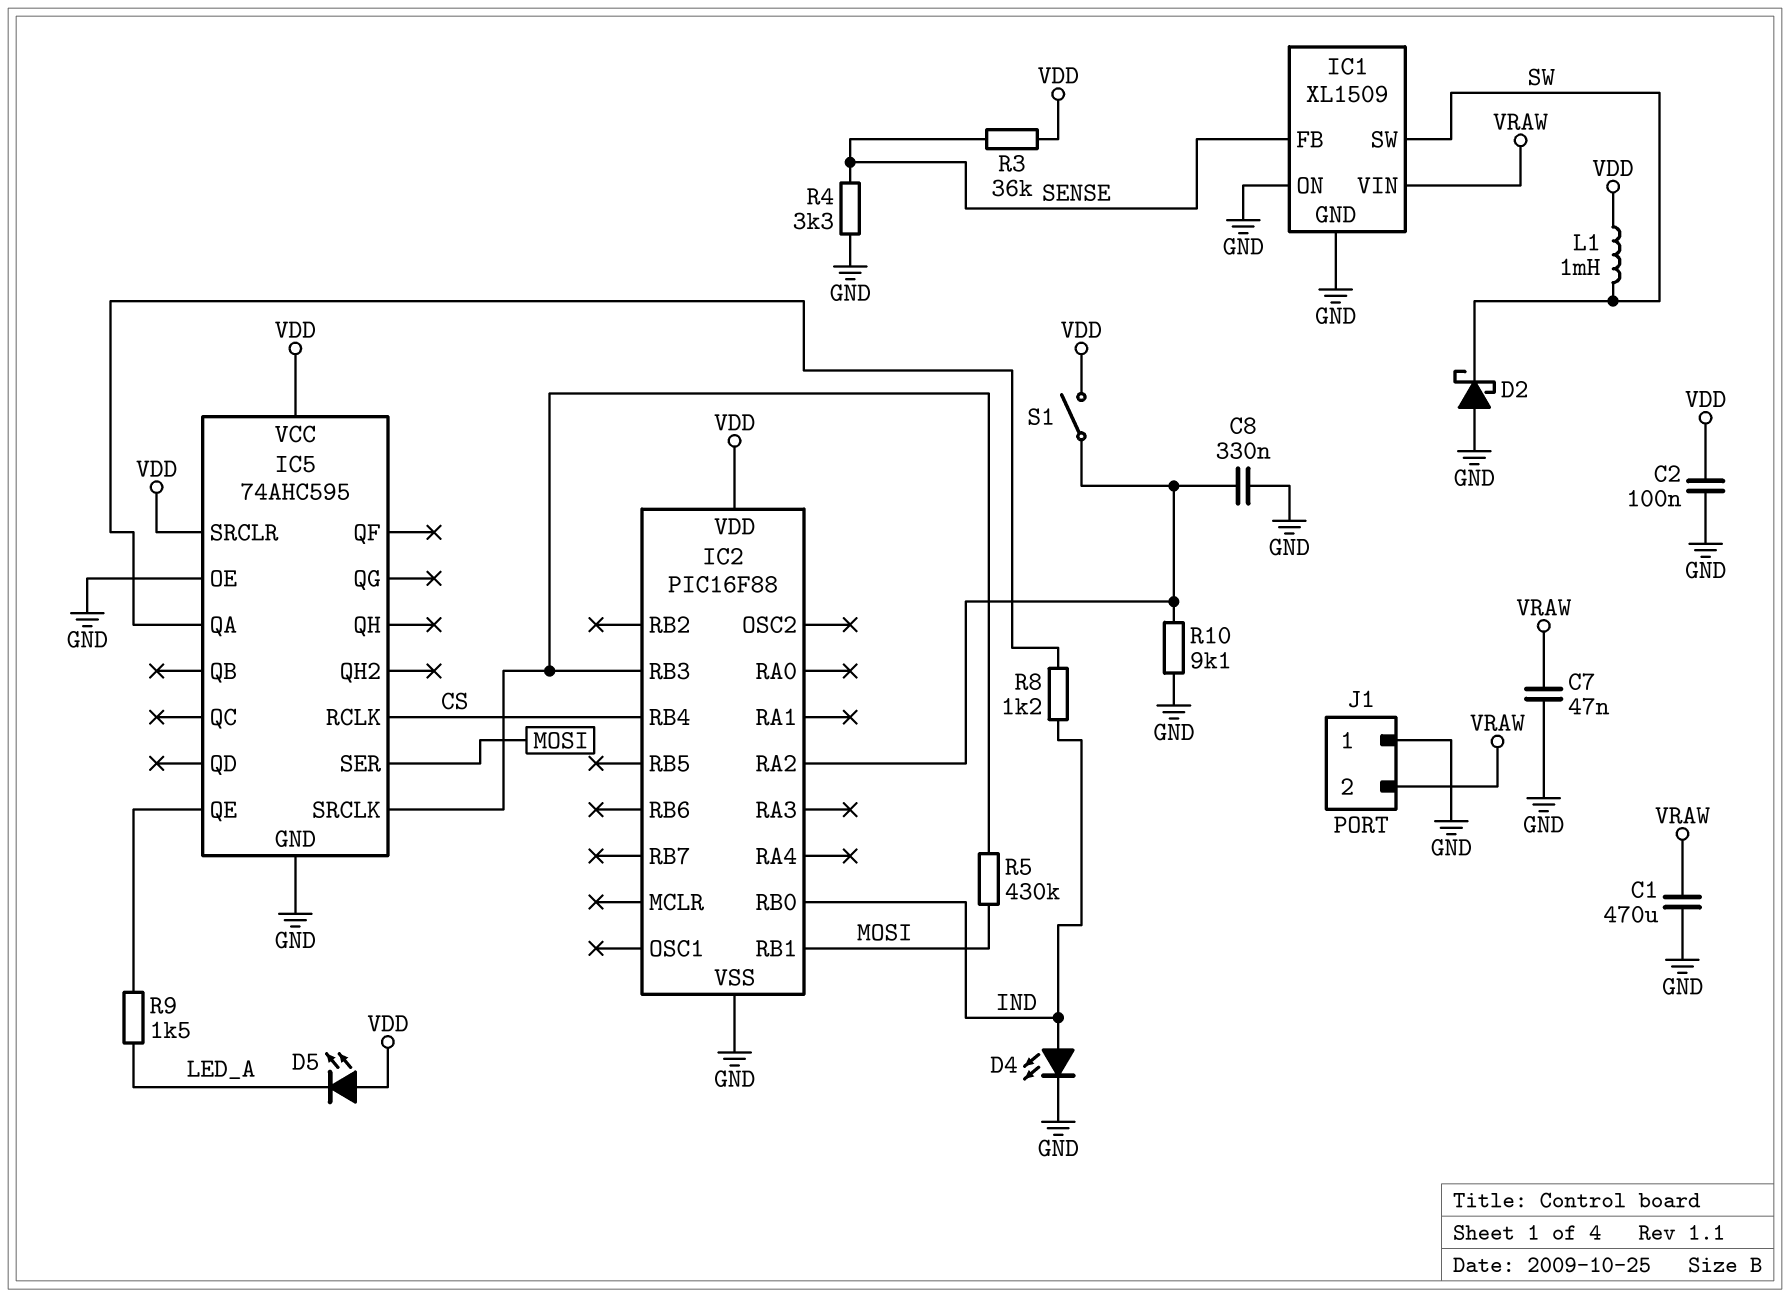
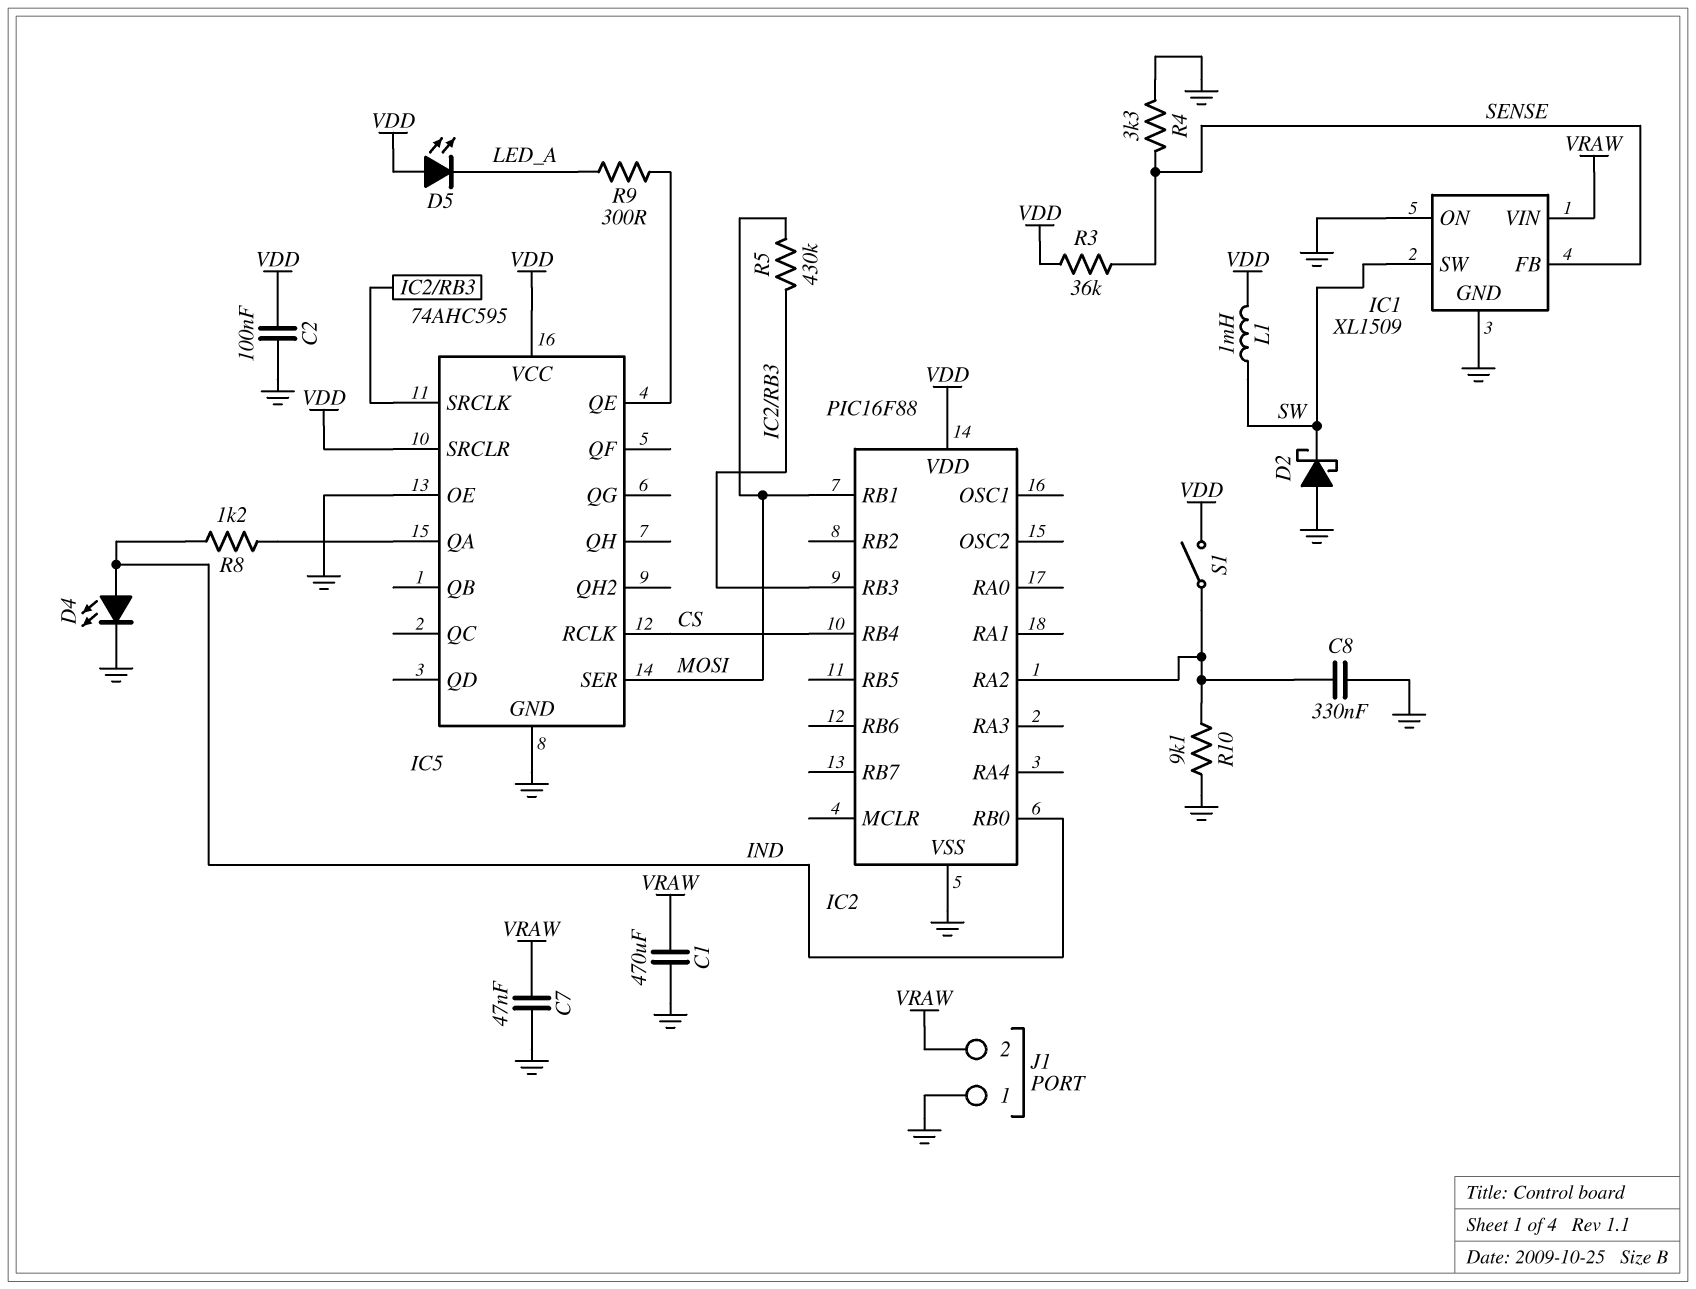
R9: 1.5k (IC5/QE, LED_A) -> 300 (IC5/QE, LED_A)

